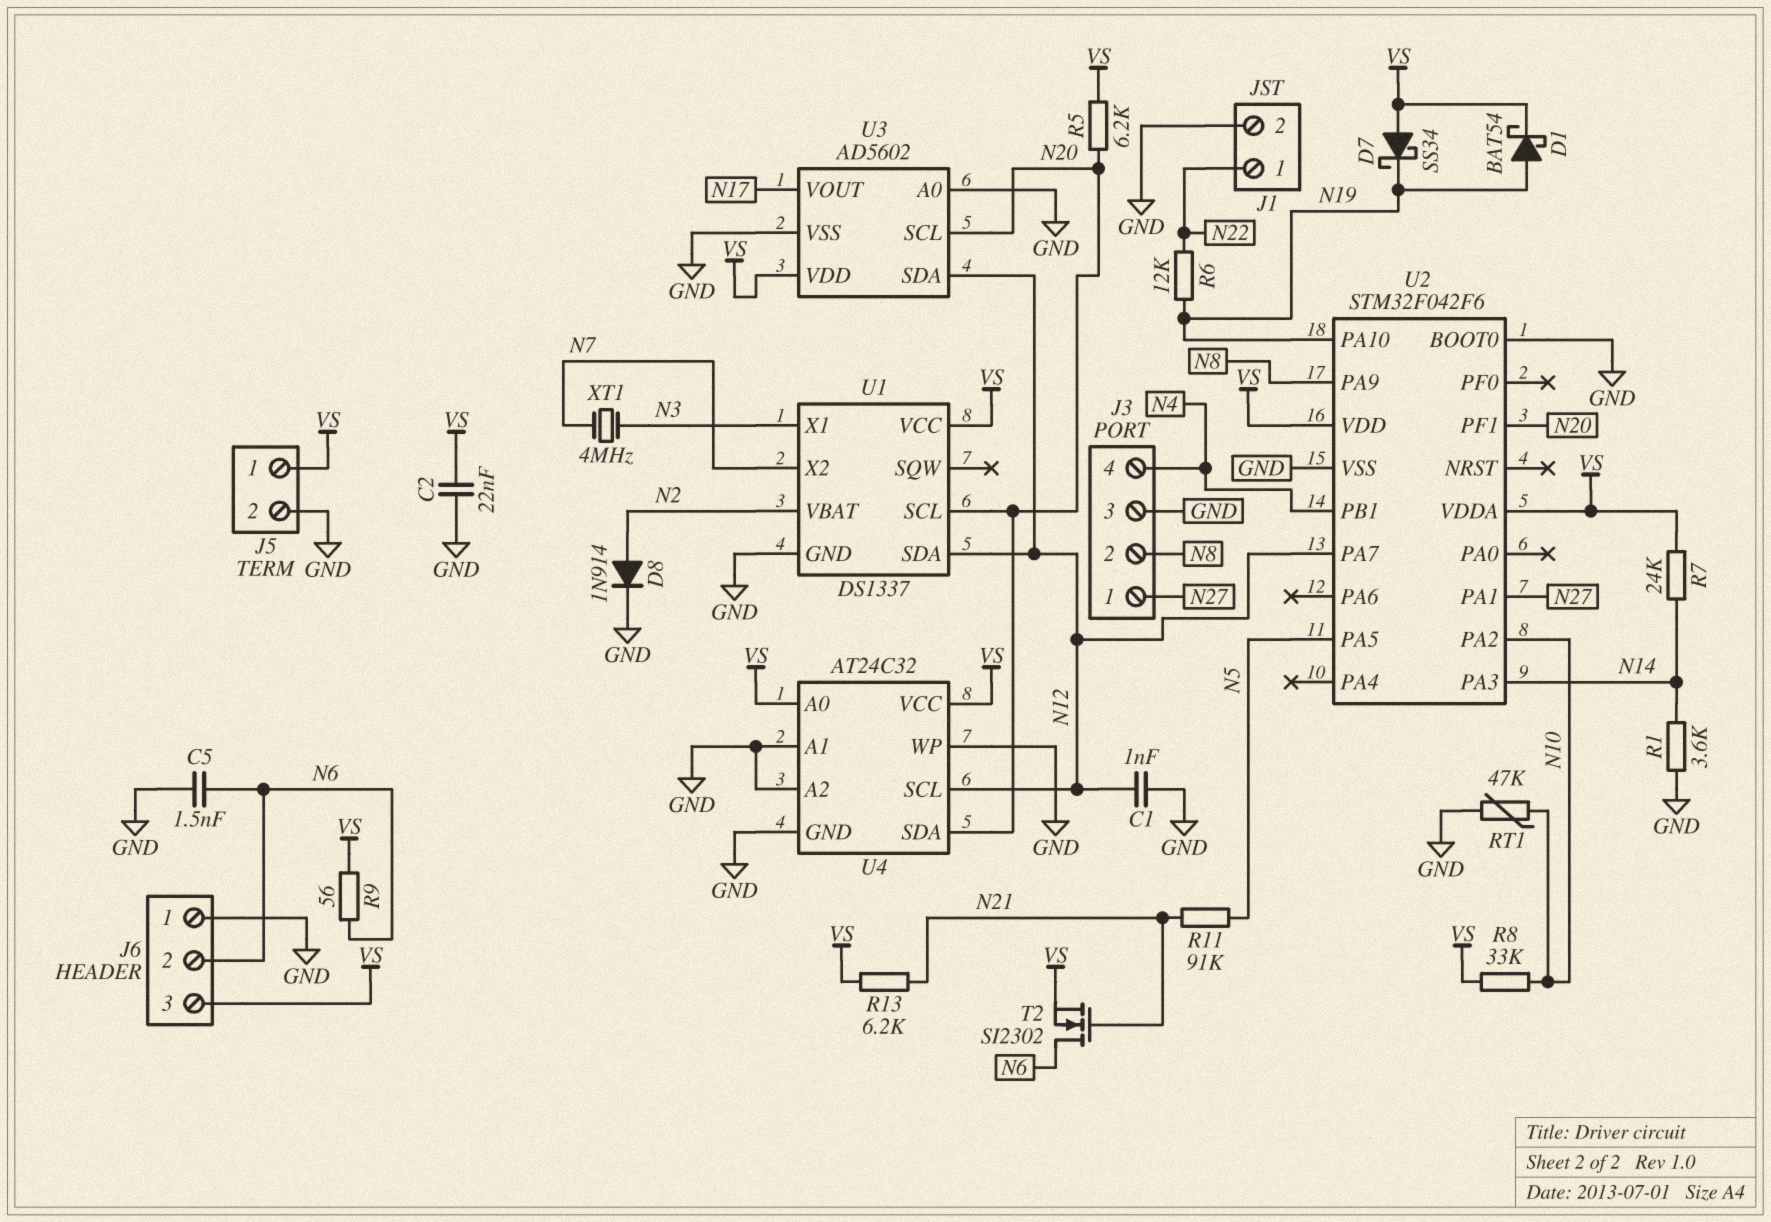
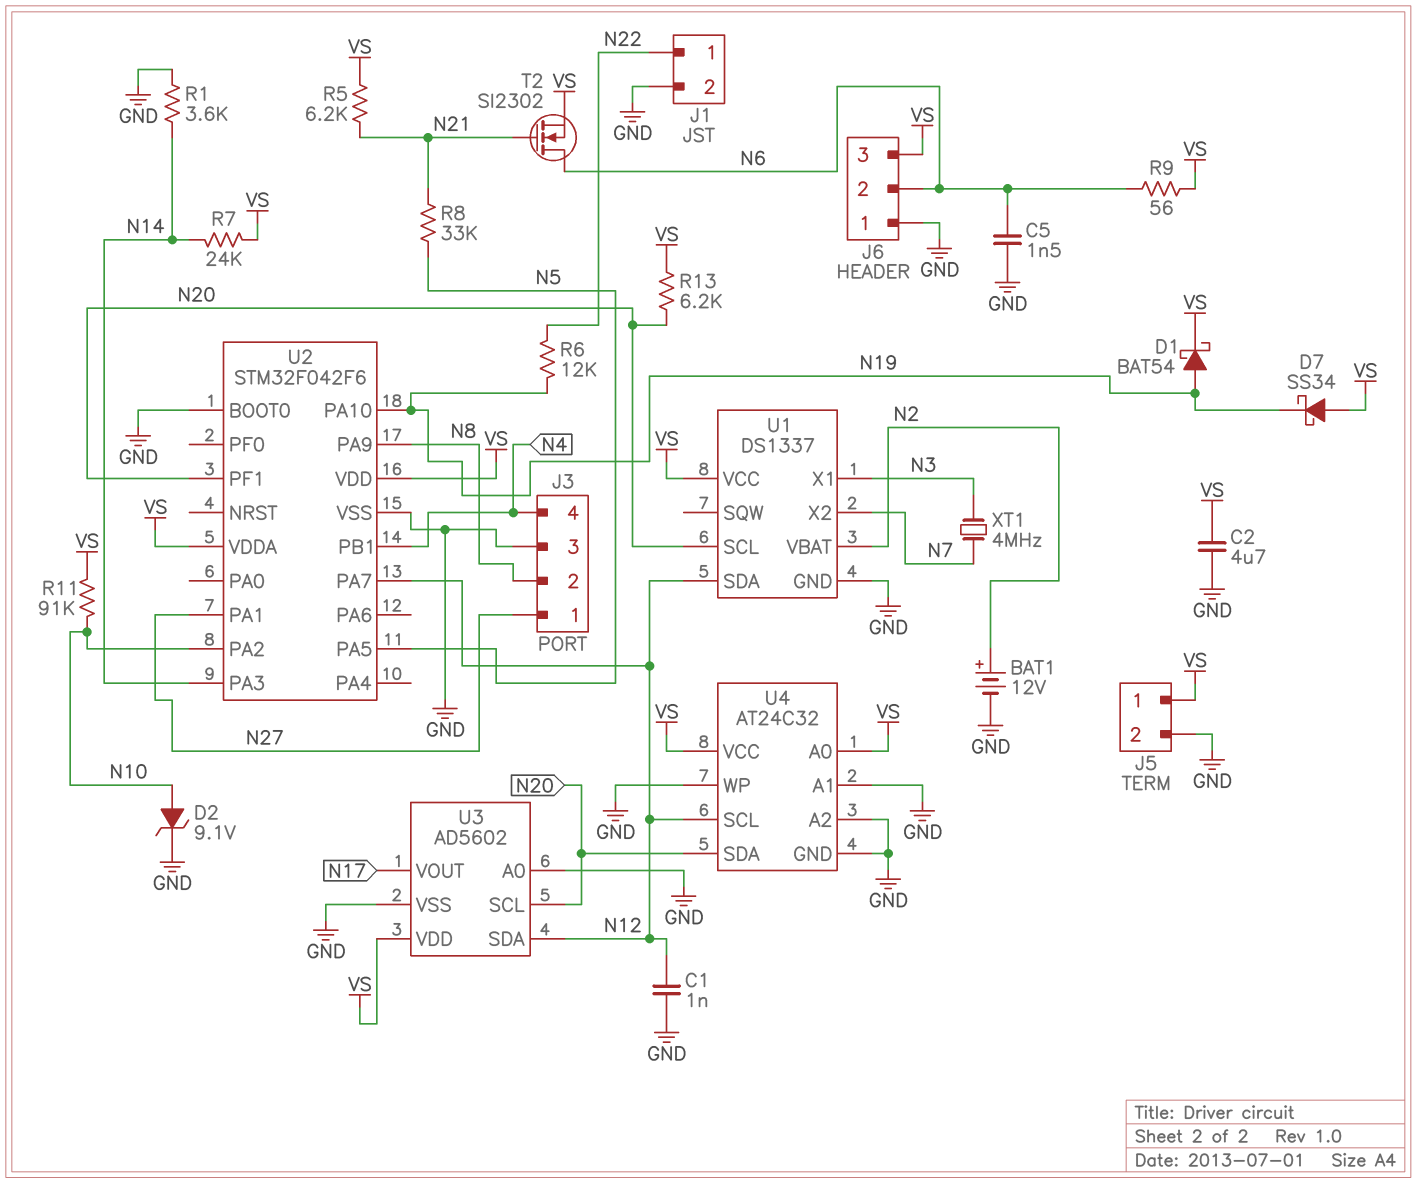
BAT1: none -> 12V (plus N2, minus GND)
C2: 22nF (GND, VS) -> 4.7uF (GND, VS)
D2: none -> zener 9.1V (A N10, K GND)
D8: diode 1N914 (A N2, K GND) -> none
R5: 6.2k (N20, VS) -> 6.2k (N21, VS)
R8: 33k (N10, VS) -> 33k (N5, N21)
R11: 91k (N5, N21) -> 91k (N10, VS)
R13: 6.2k (N21, VS) -> 6.2k (N20, VS)
RT1: 47k (GND, N10) -> none

